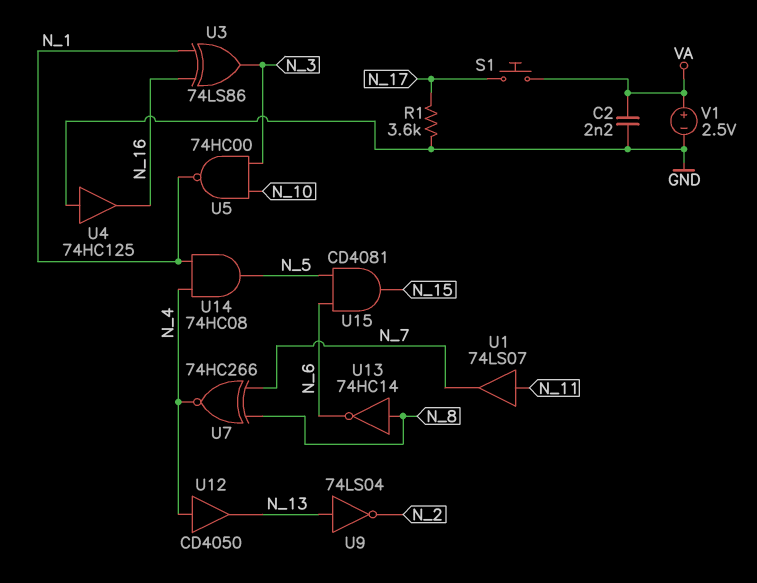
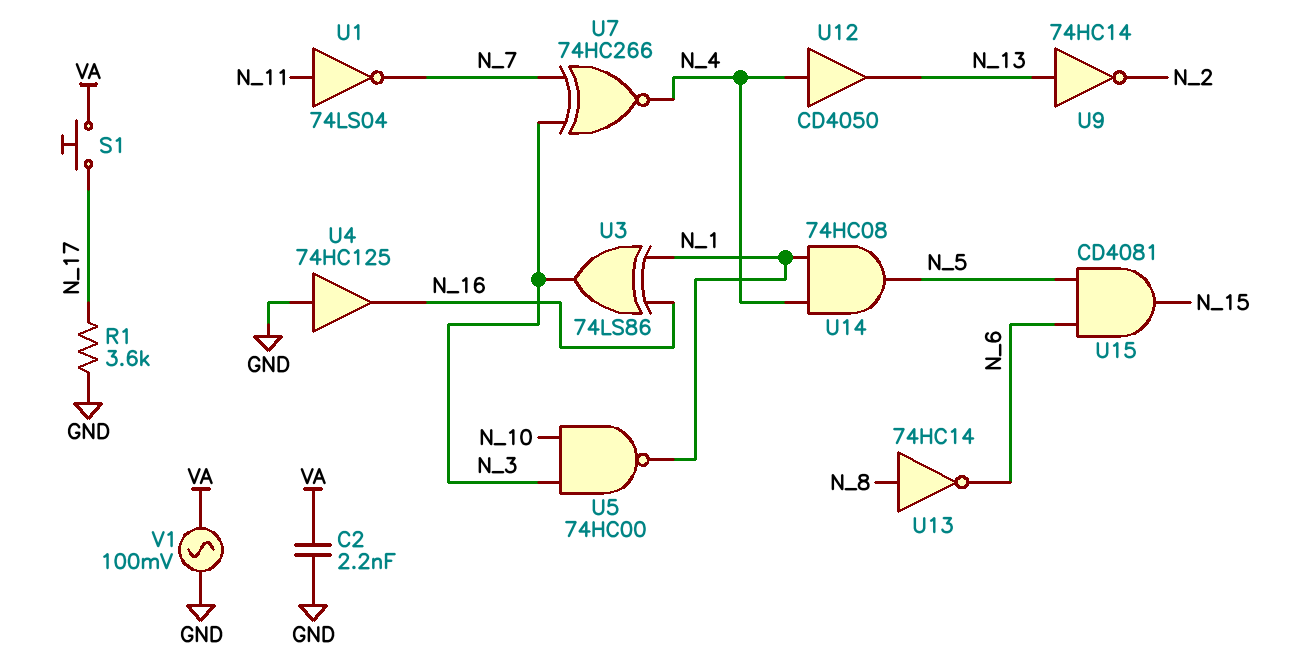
U1: buffer 74LS07 (in N_11, out N_7) -> NOT 74LS04 (in N_11, out N_7)
U7: XNOR 74HC266 (in N_7, in N_8, out N_4) -> XNOR 74HC266 (in N_3, in N_7, out N_4)
U9: NOT 74LS04 (in N_13, out N_2) -> NOT 74HC14 (in N_13, out N_2)
V1: 2.5V (plus VA, minus GND) -> AC 100mV (GND, VA)

